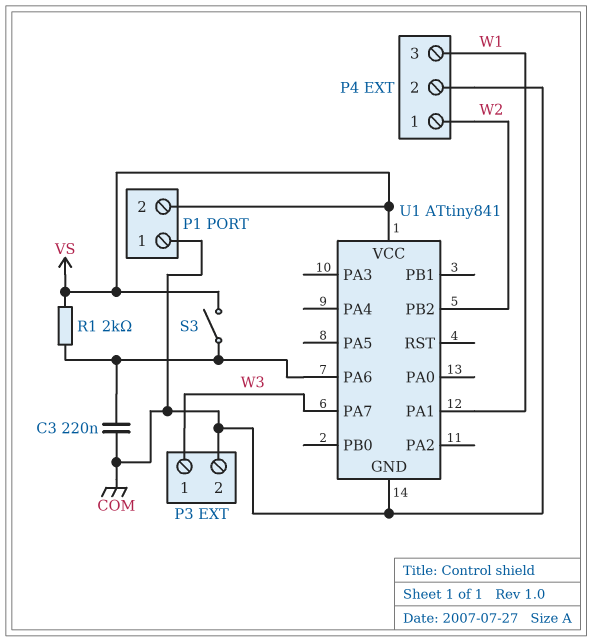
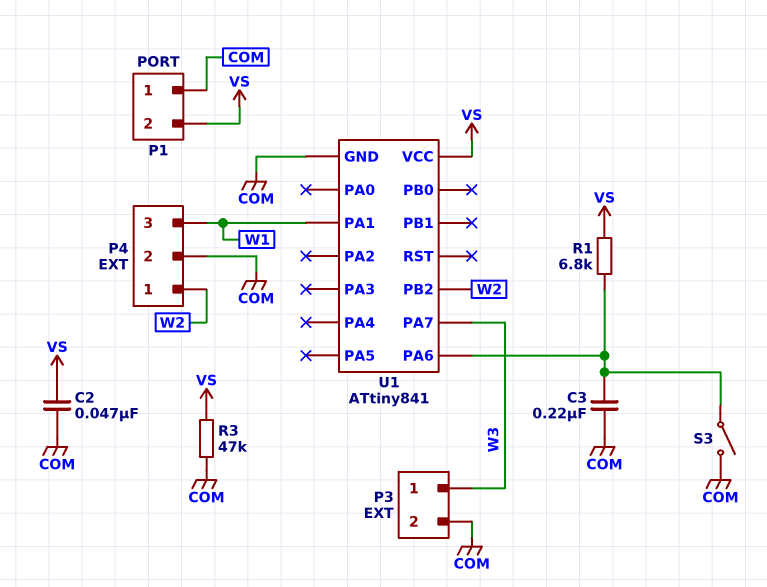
C2: none -> 47nF (COM, VS)
R1: 2k (U1/PA6, VS) -> 6.8k (U1/PA6, VS)
R3: none -> 47k (COM, VS)
S3: switch (U1/PA6, VS) -> switch (COM, U1/PA6)

